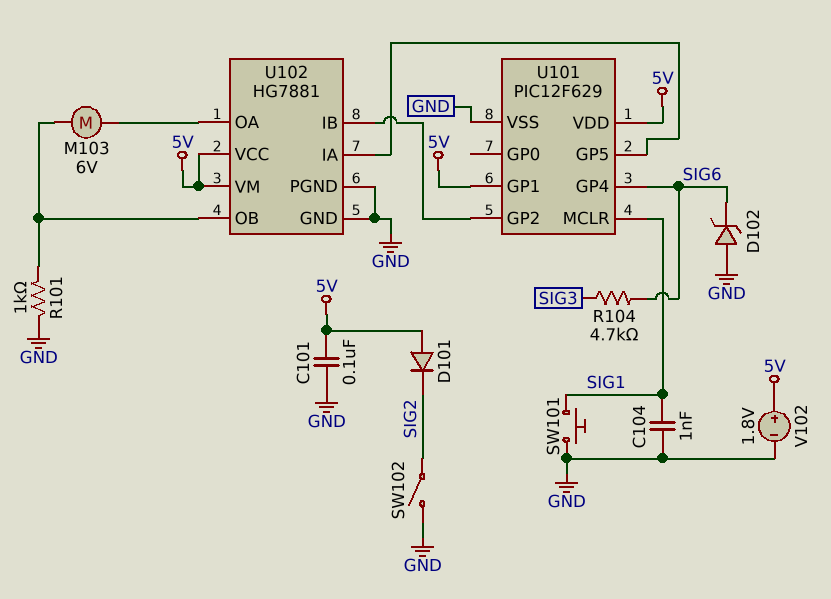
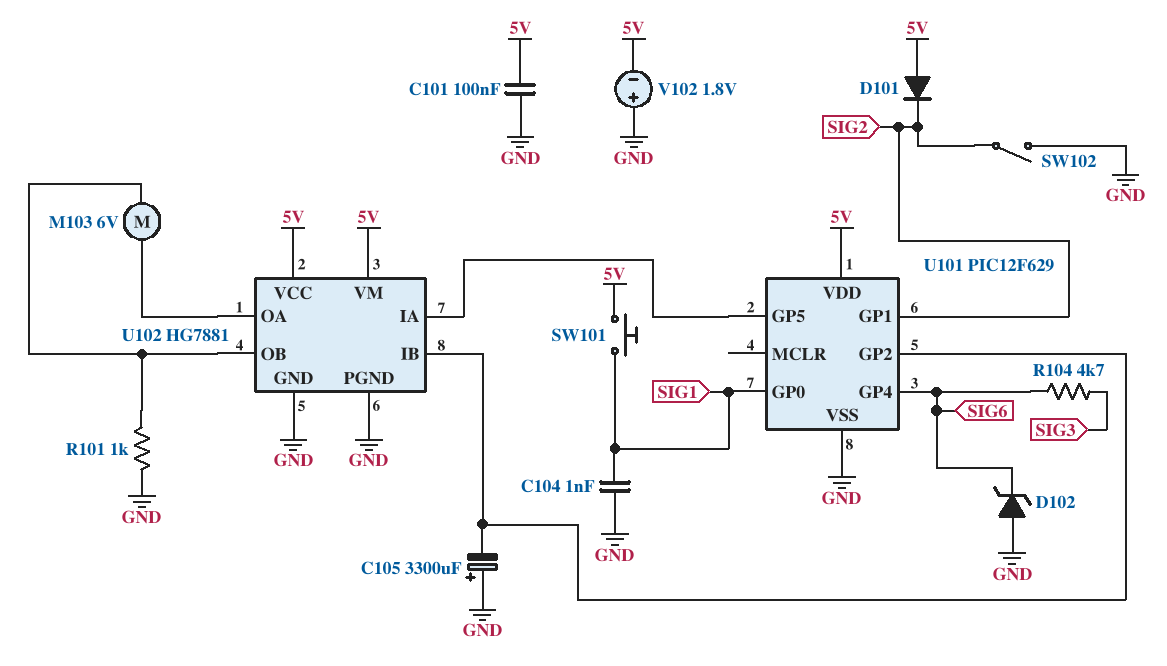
C105: none -> 3300uF (plus GND, minus U101/GP2)
SW101: button (GND, SIG1) -> button (5V, SIG1)
U101 pin GP0: none -> SIG1
U101 pin GP1: 5V -> SIG2
U101 pin MCLR: SIG1 -> none
V102: 1.8V (plus 5V, minus GND) -> 1.8V (plus GND, minus 5V)

